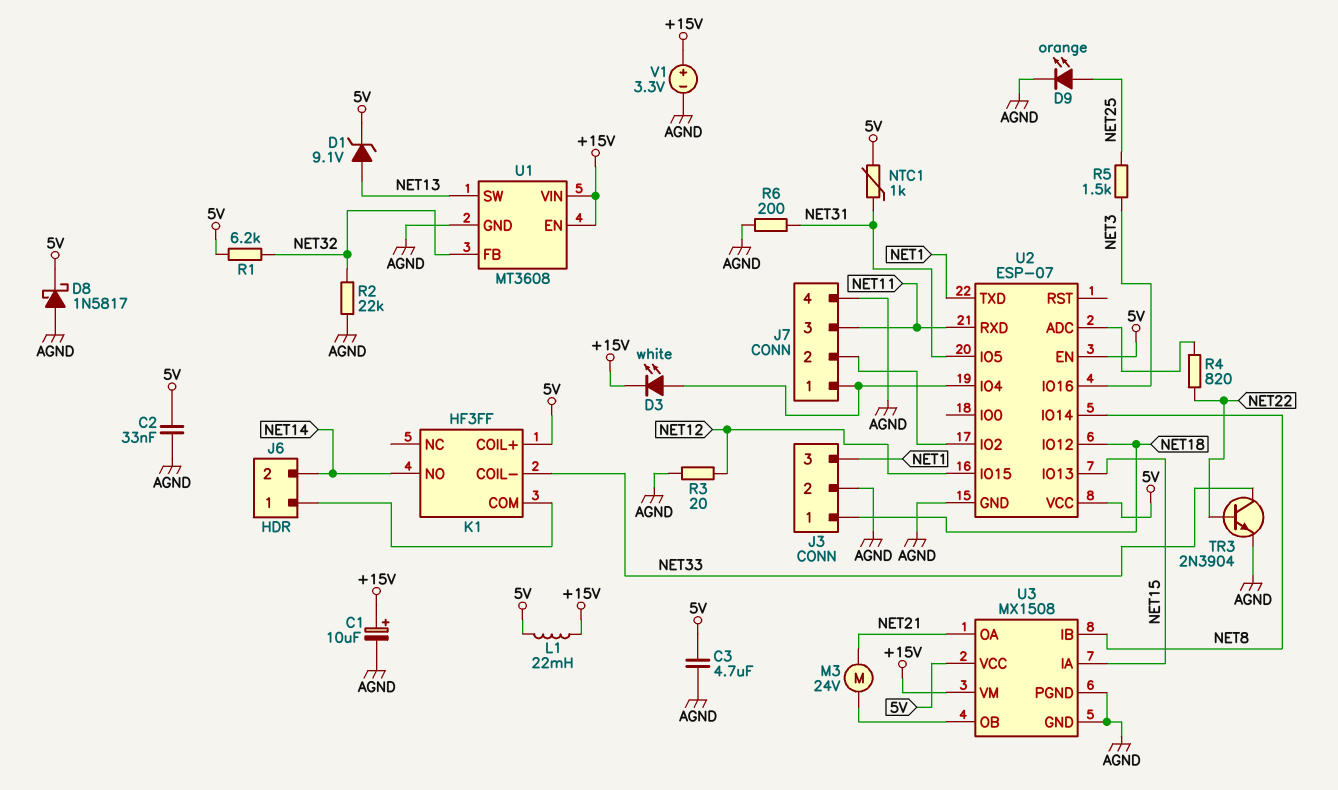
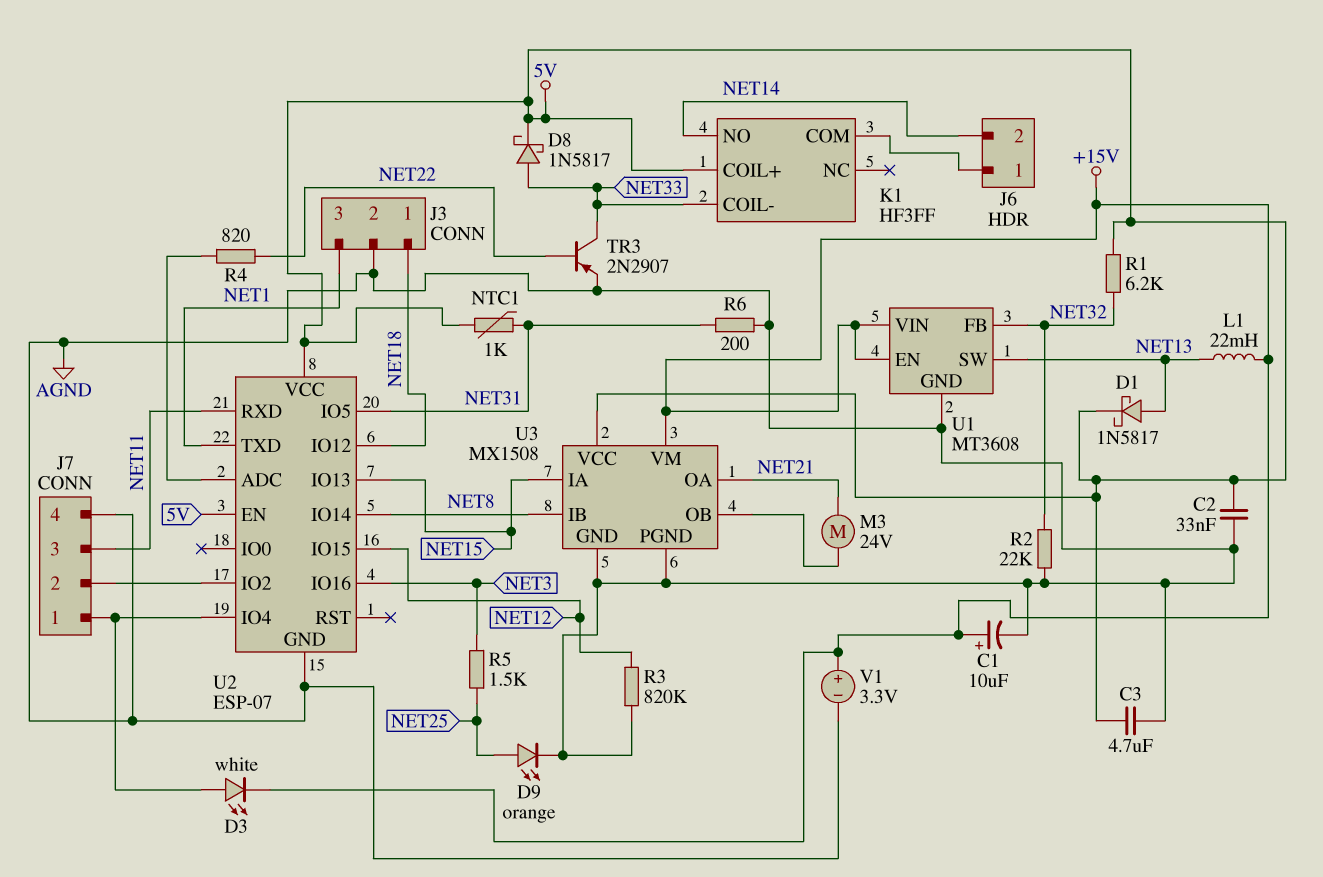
D1: zener 9.1V (A NET13, K 5V) -> schottky 1N5817 (A NET13, K 5V)
D8: schottky 1N5817 (A AGND, K 5V) -> schottky 1N5817 (A NET33, K 5V)
L1: 22mH (+15V, 5V) -> 22mH (+15V, NET13)
R3: 20 (AGND, NET12) -> 820k (AGND, NET12)
TR3: NPN 2N3904 (B NET22, C NET33, E AGND) -> PNP 2N2907 (B NET22, C NET33, E AGND)

